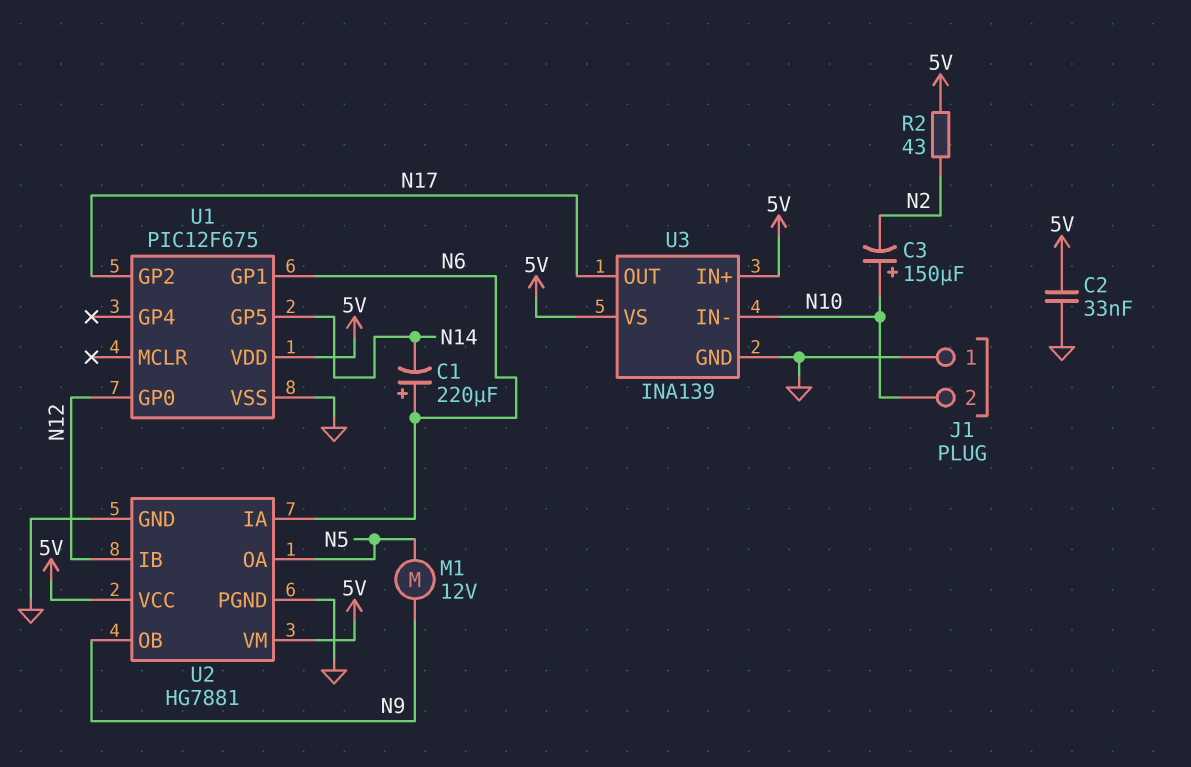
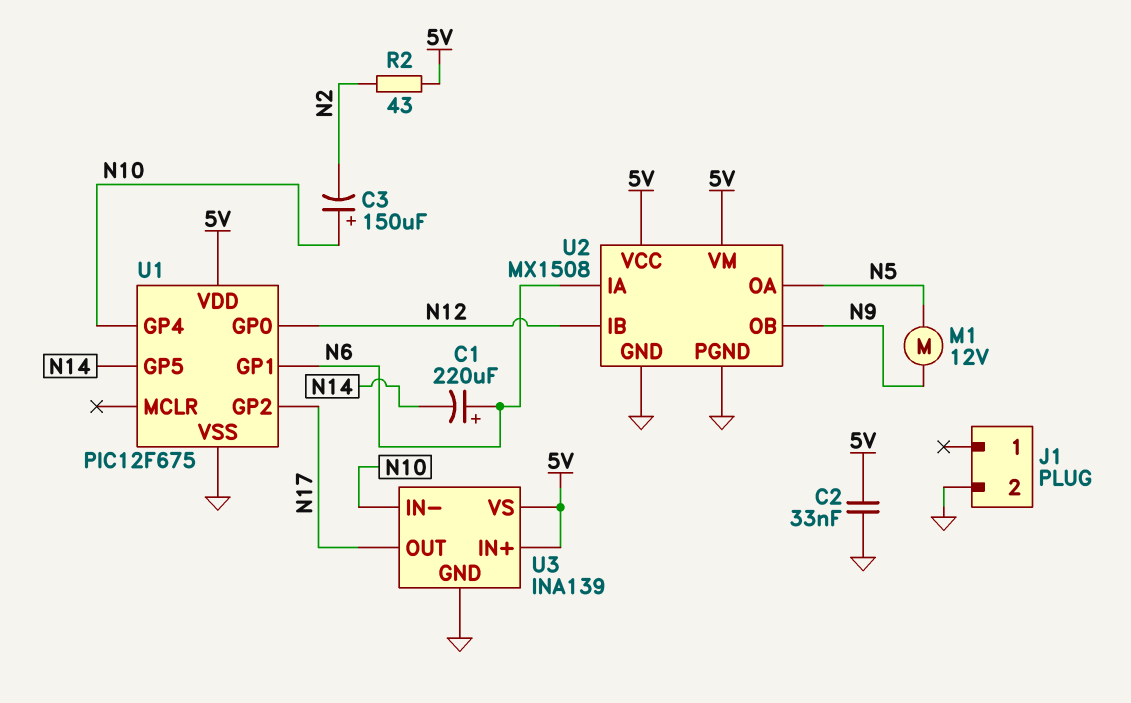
J1 pin 1: GND -> none
J1 pin 2: N10 -> GND
U1 pin GP4: none -> N10
U2: HG7881 -> MX1508

